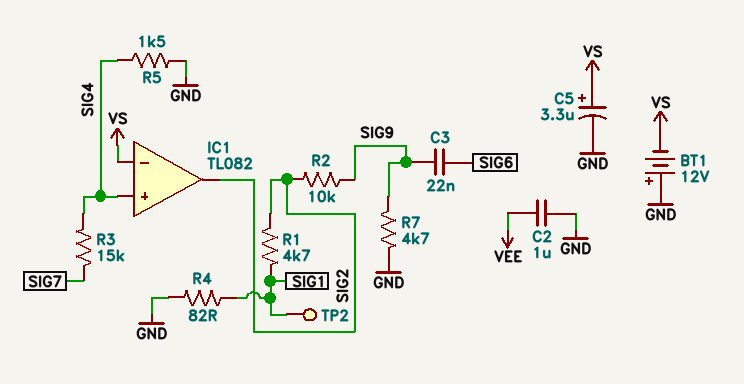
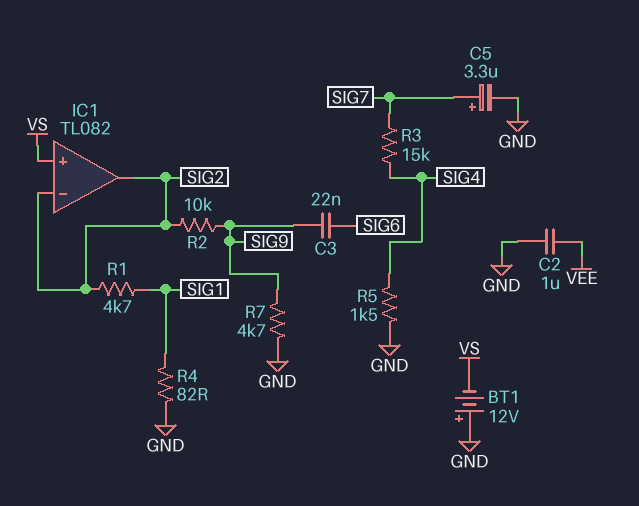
C5: 3.3uF (plus VS, minus GND) -> 3.3uF (plus SIG7, minus GND)
IC1 pin in+: SIG4 -> VS
IC1 pin in-: VS -> SIG2
TP2: test point (SIG1) -> none

